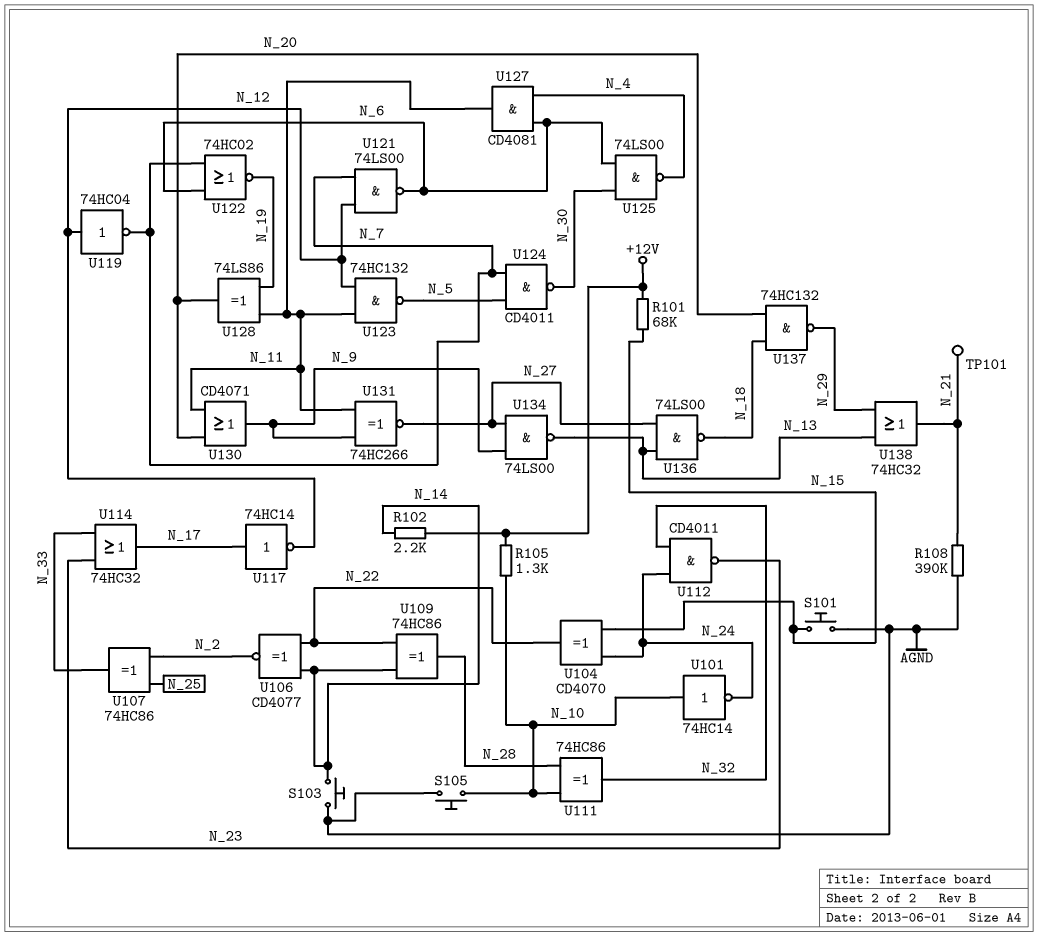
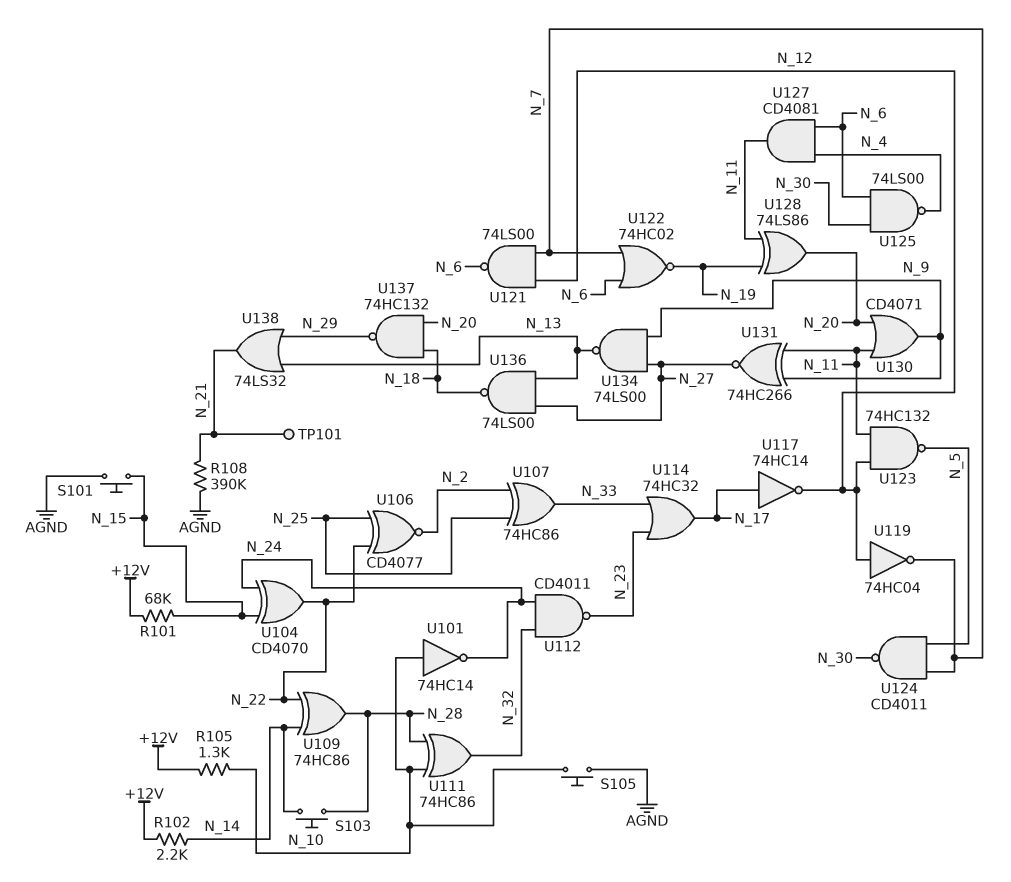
S103: button (AGND, N_14) -> button (N_14, N_28)
U106: XNOR CD4077 (in N_14, in N_22, out N_2) -> XNOR CD4077 (in N_22, in N_25, out N_2)
U138: OR 74HC32 (in N_13, in N_29, out N_21) -> OR 74LS32 (in N_13, in N_29, out N_21)

